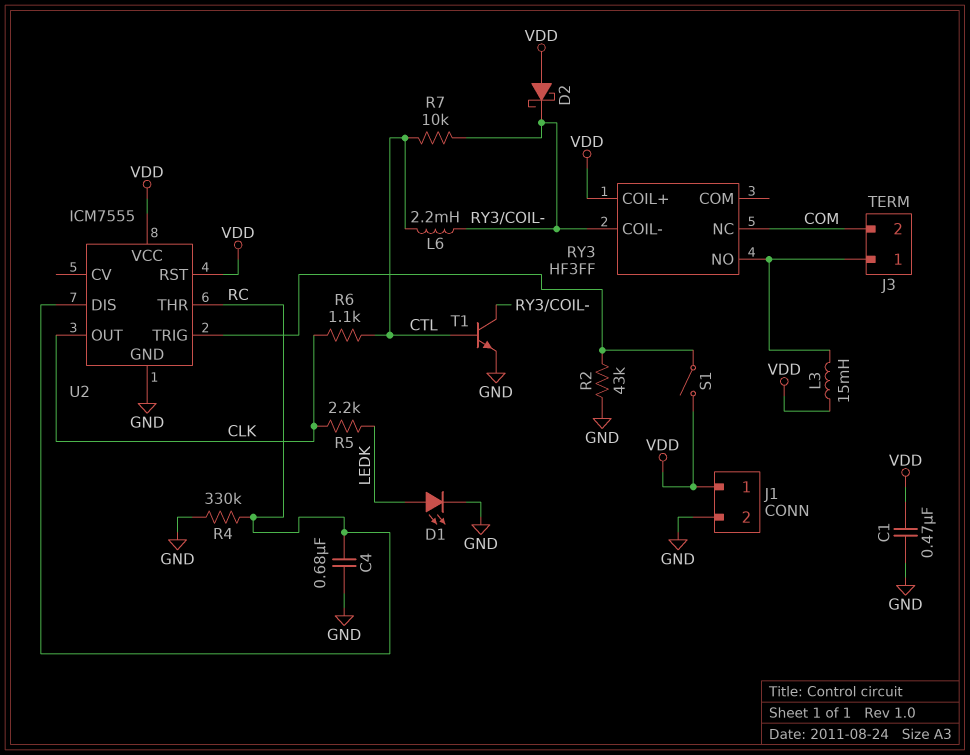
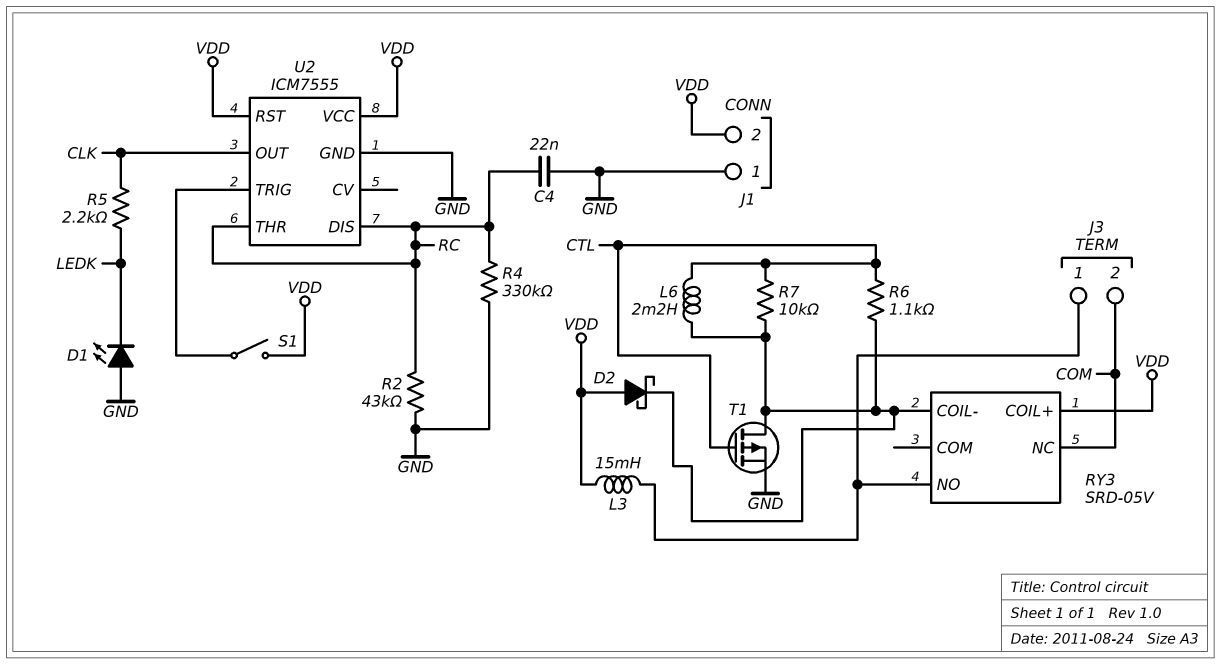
C1: 470nF (GND, VDD) -> none
C4: 680nF (GND, RC) -> 22nF (GND, RC)
D1: LED (A LEDK, K GND) -> LED (A GND, K LEDK)
J1 pin 1: VDD -> GND
J1 pin 2: GND -> VDD
R2: 43k (GND, U2/TRIG) -> 43k (GND, RC)
R6: 1.1k (CLK, CTL) -> 1.1k (CTL, RY3/COIL-)
RY3: HF3FF -> SRD-05V
T1: NPN (B CTL, C RY3/COIL-, E GND) -> PMOS (G CTL, D RY3/COIL-, S GND)

